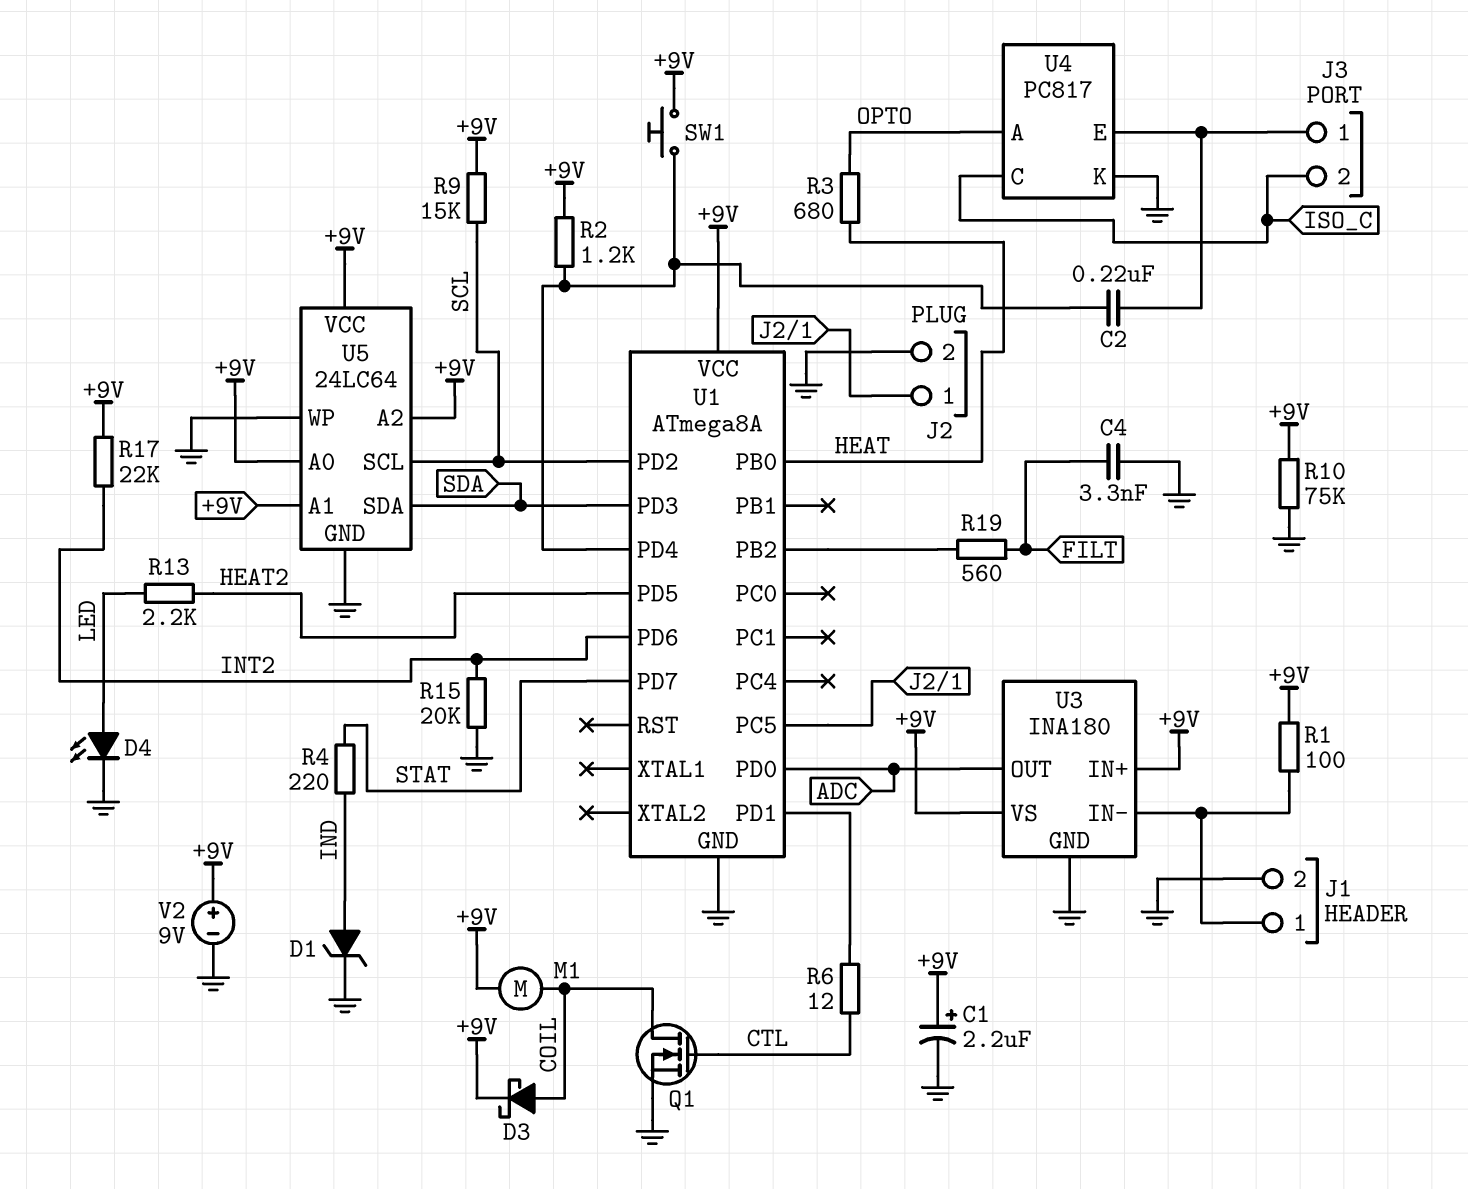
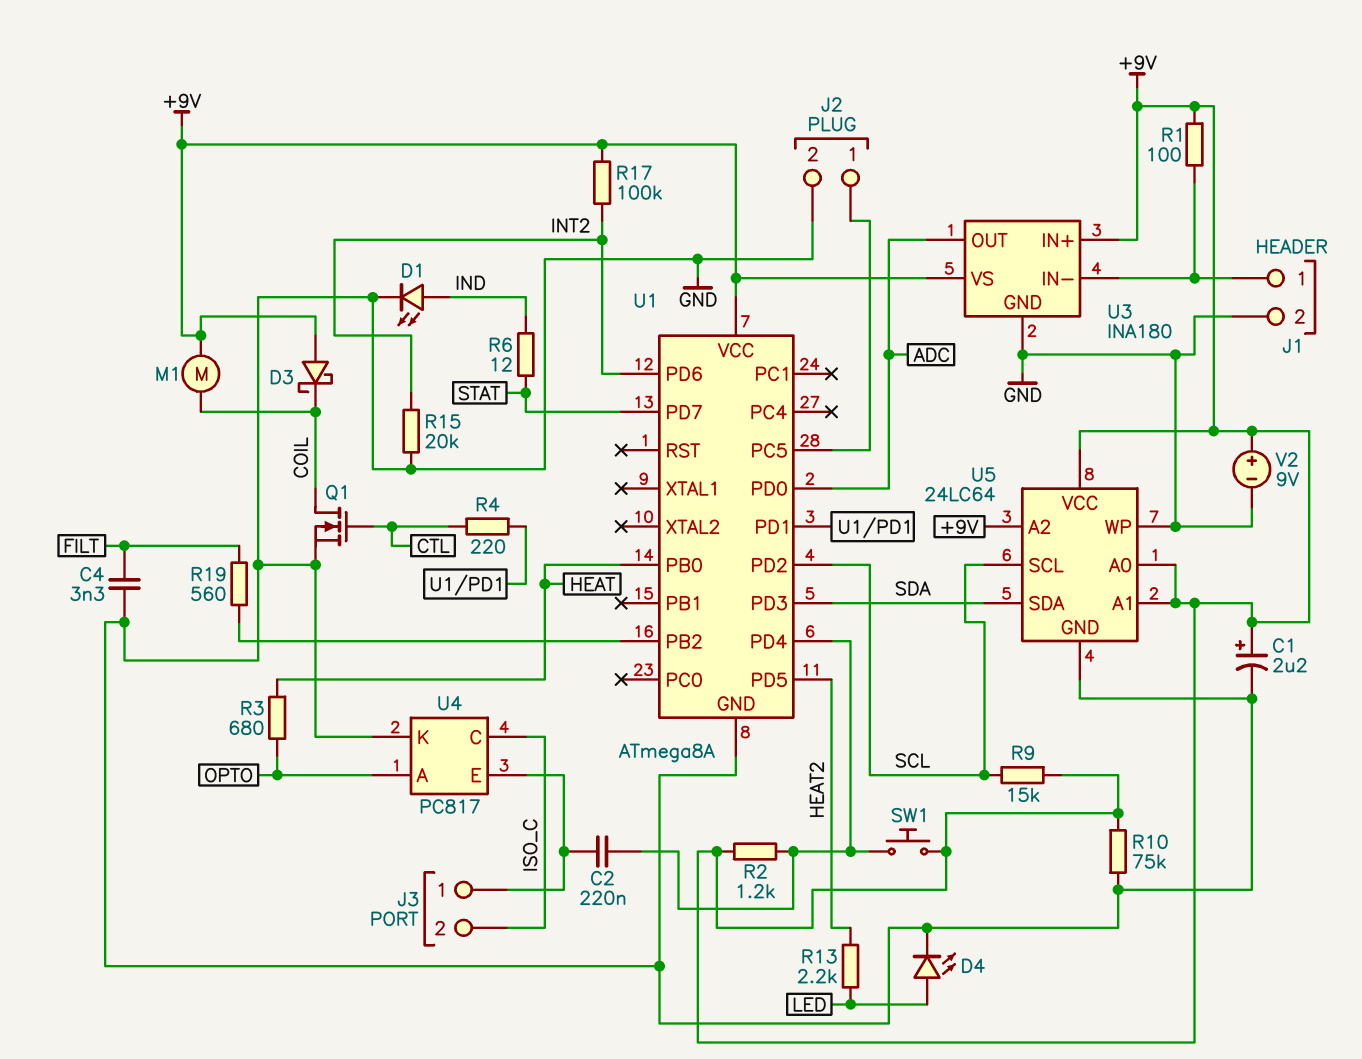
D1: zener (A IND, K GND) -> LED (A IND, K GND)
D3: schottky (A COIL, K +9V) -> schottky (A +9V, K COIL)
R4: 220 (IND, STAT) -> 220 (CTL, U1/PD1)
R6: 12 (CTL, U1/PD1) -> 12 (IND, STAT)
R17: 22k (+9V, INT2) -> 100k (+9V, INT2)

